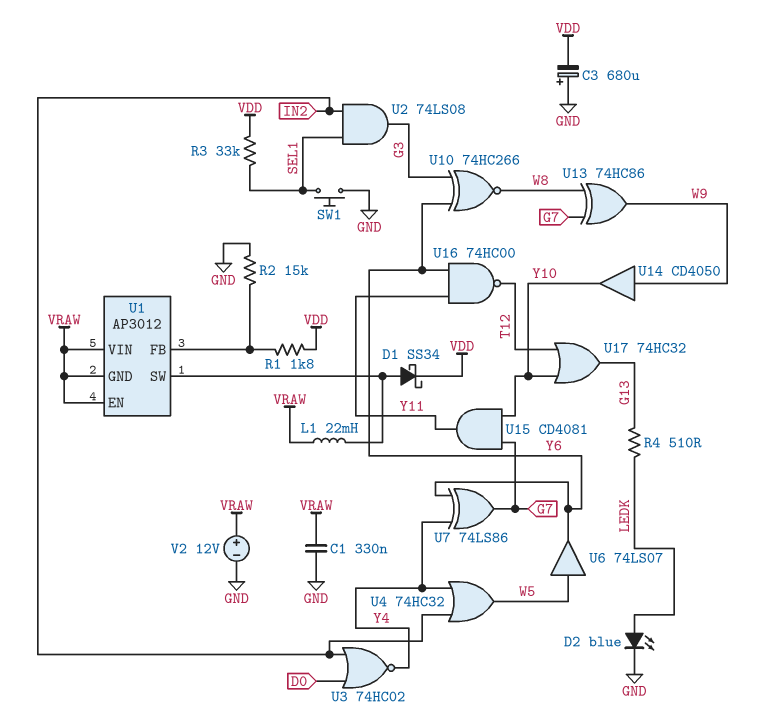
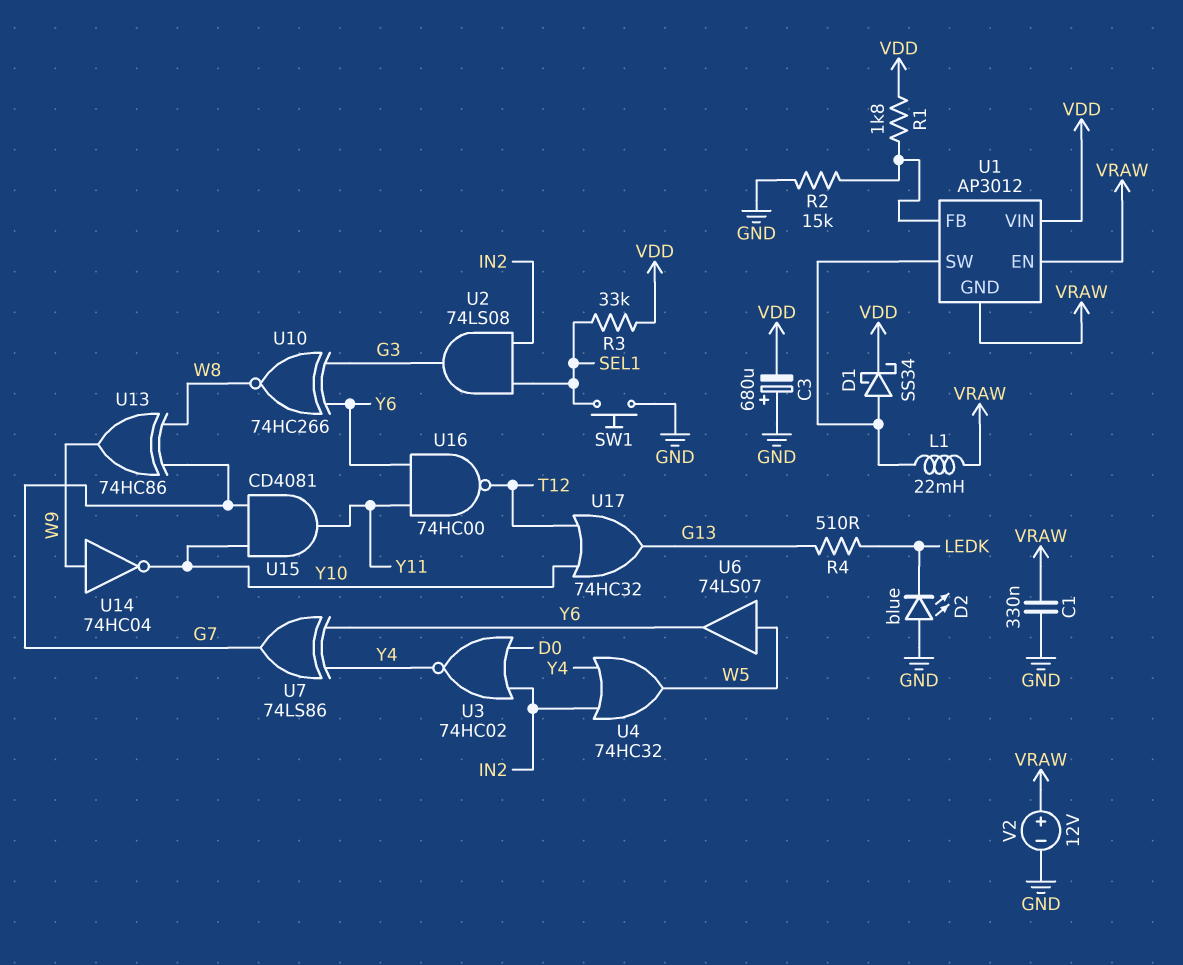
D2: LED blue (A LEDK, K GND) -> LED blue (A GND, K LEDK)
U1 pin VIN: VRAW -> VDD
U14: buffer CD4050 (in W9, out Y10) -> NOT 74HC04 (in W9, out Y10)

